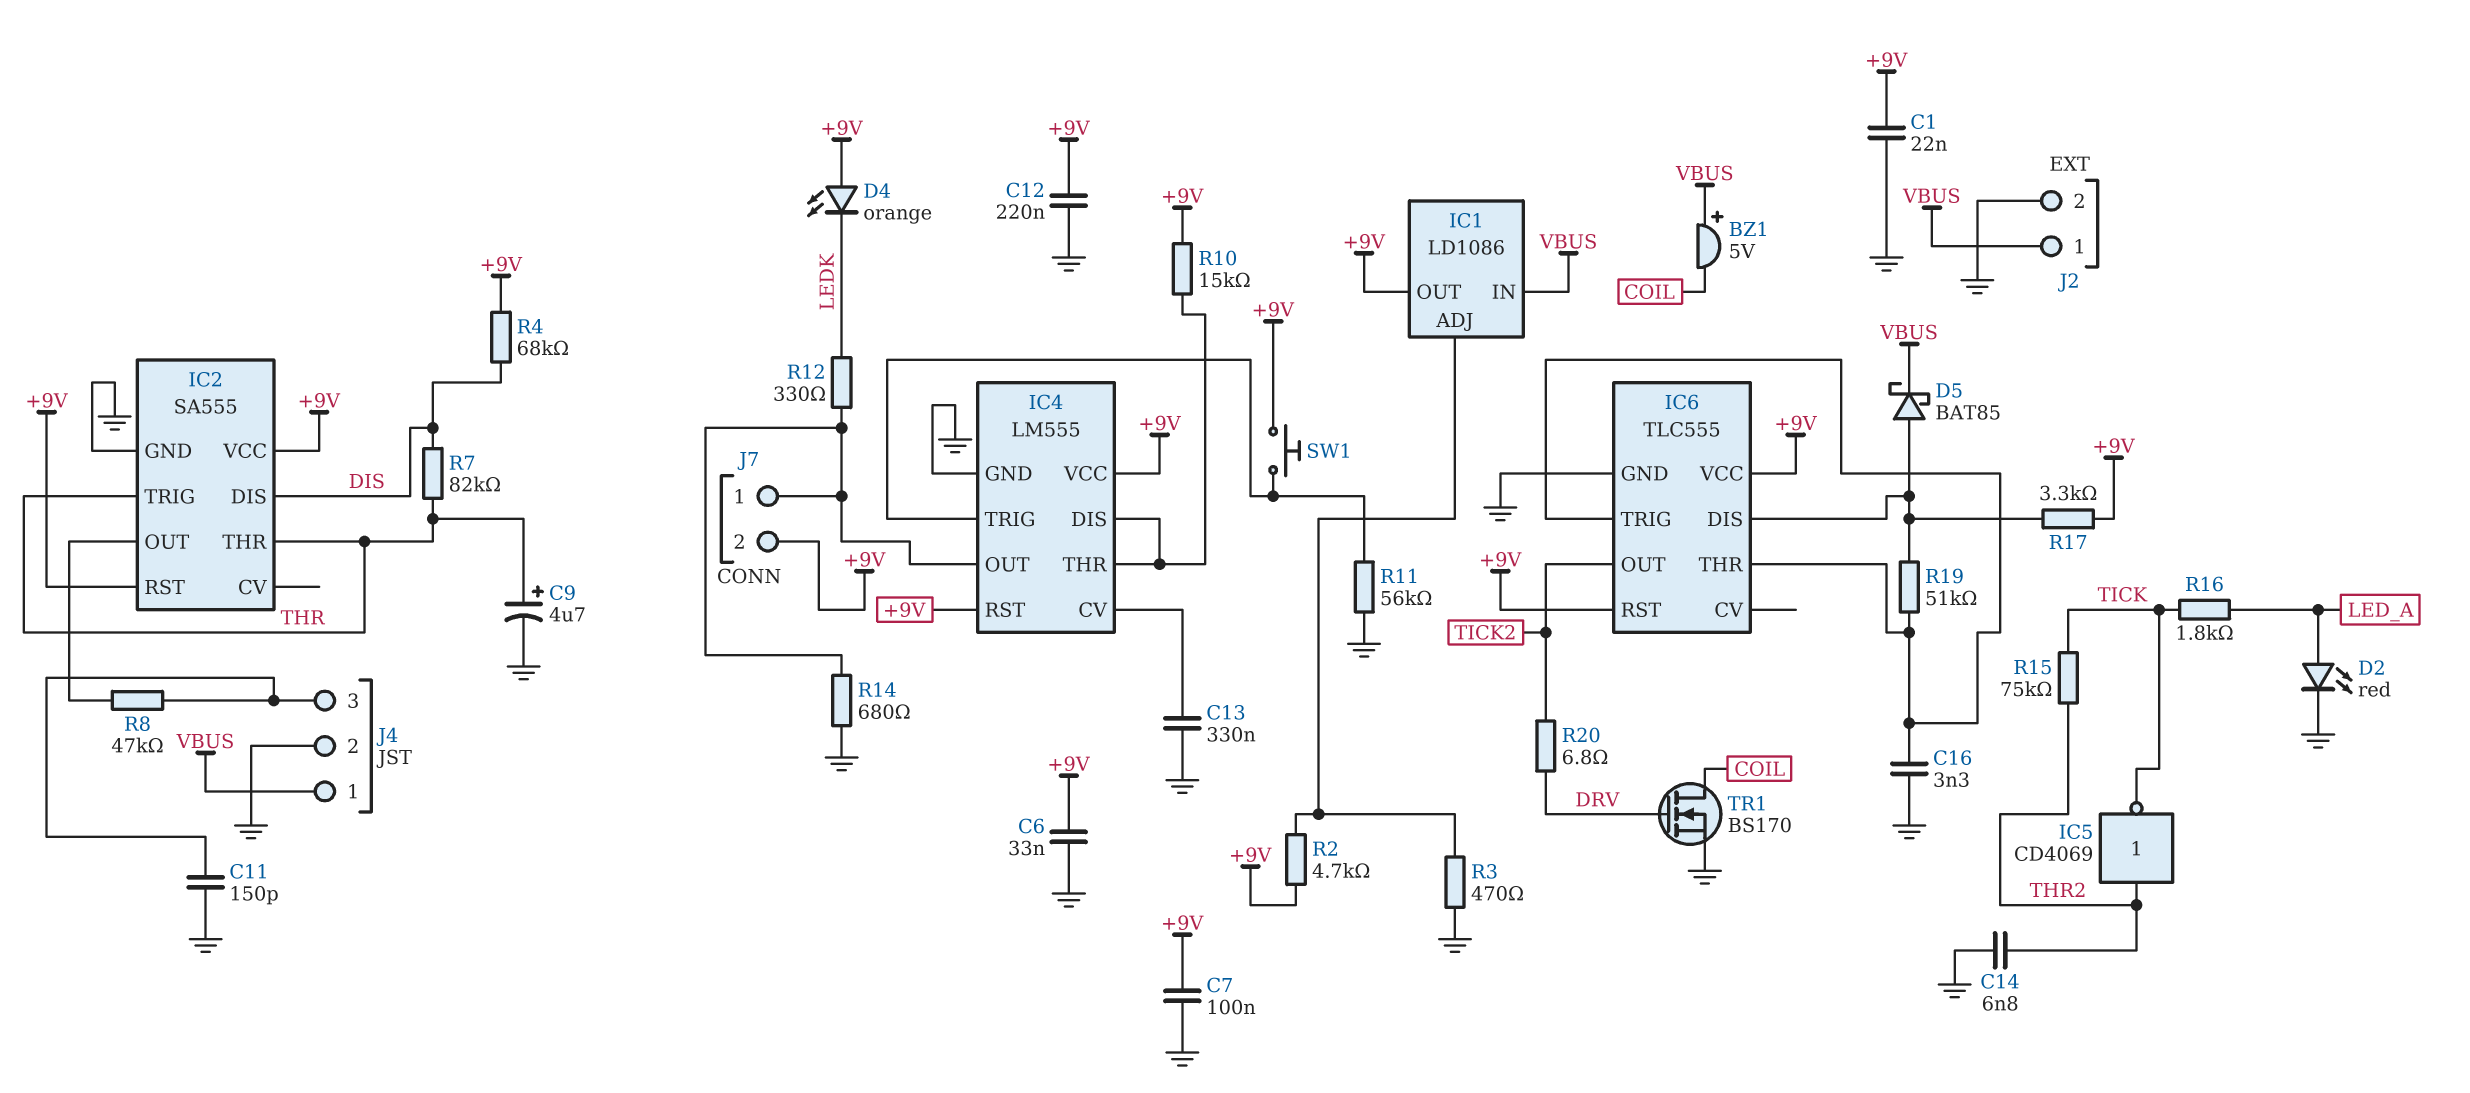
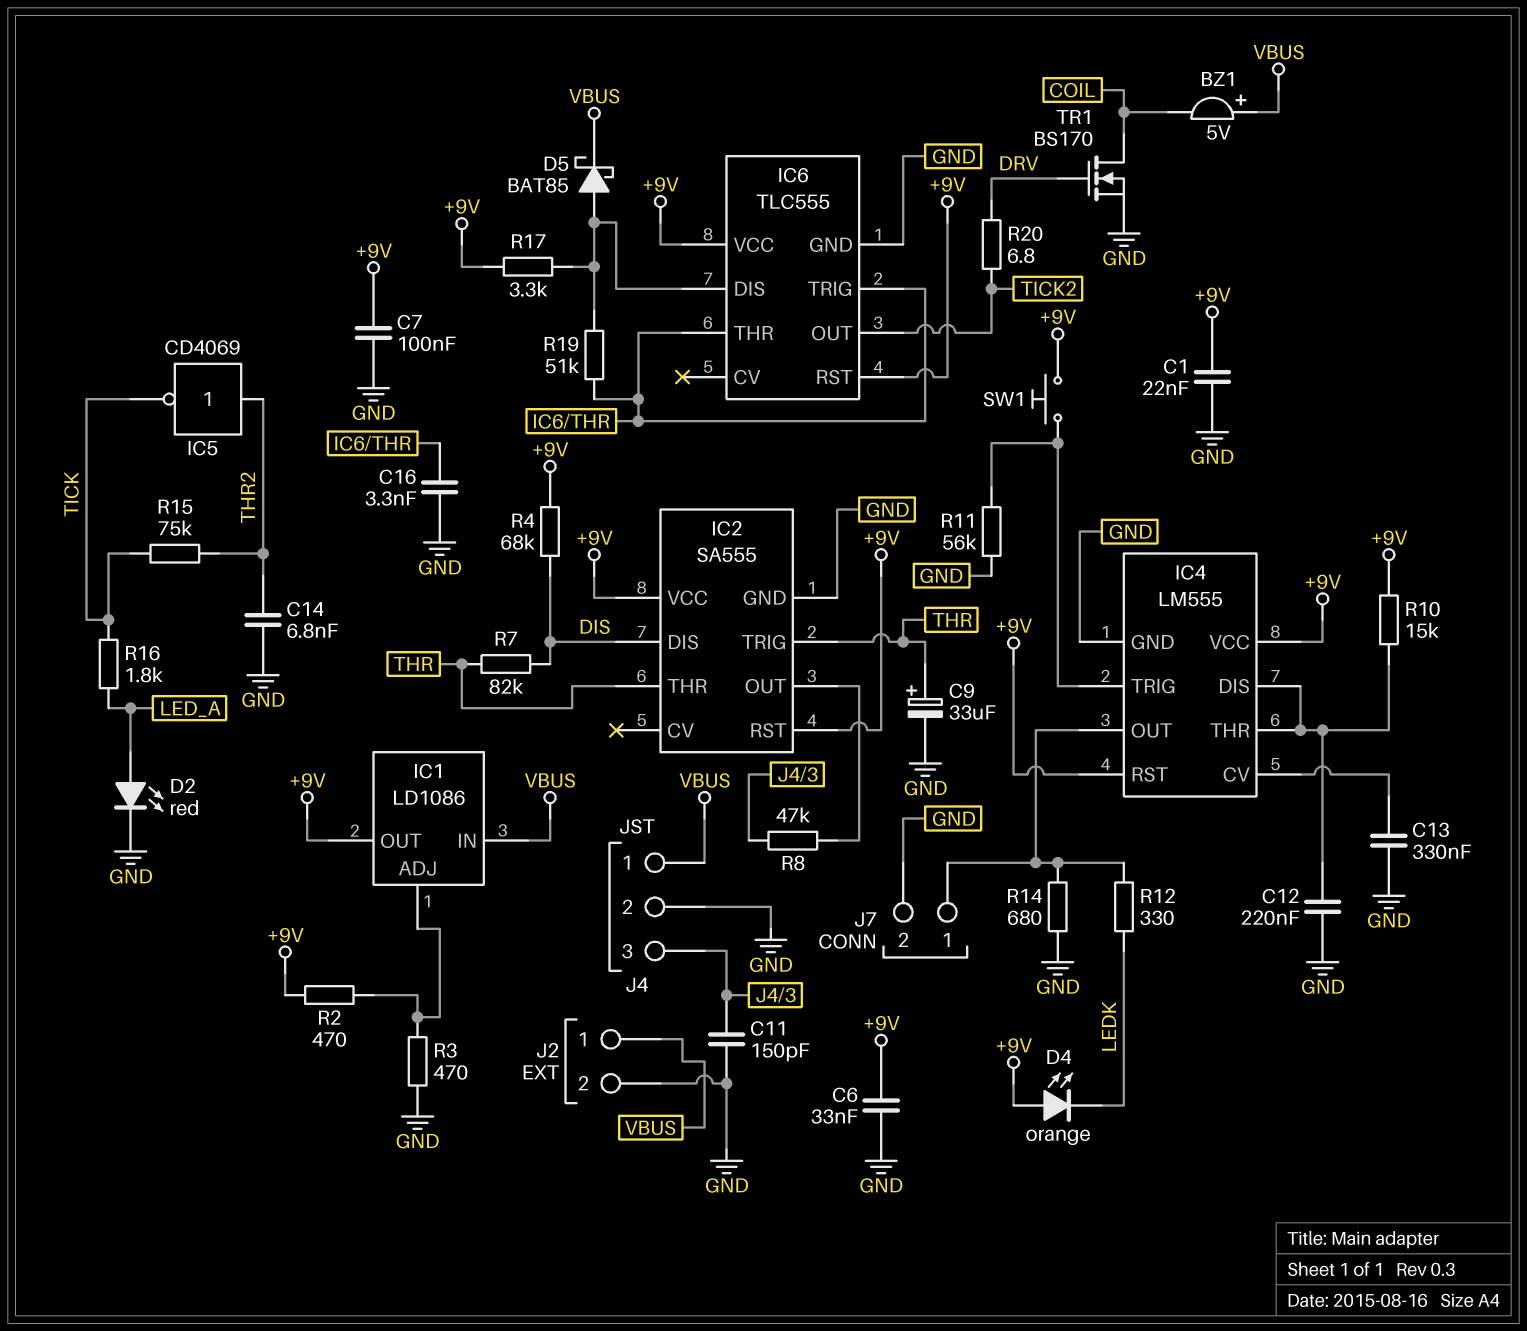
C9: 4.7uF (plus THR, minus GND) -> 33uF (plus THR, minus GND)
C12: 220nF (+9V, GND) -> 220nF (GND, IC4/DIS)
J7 pin 2: +9V -> GND
R2: 4.7k (+9V, IC1/ADJ) -> 470 (+9V, IC1/ADJ)

